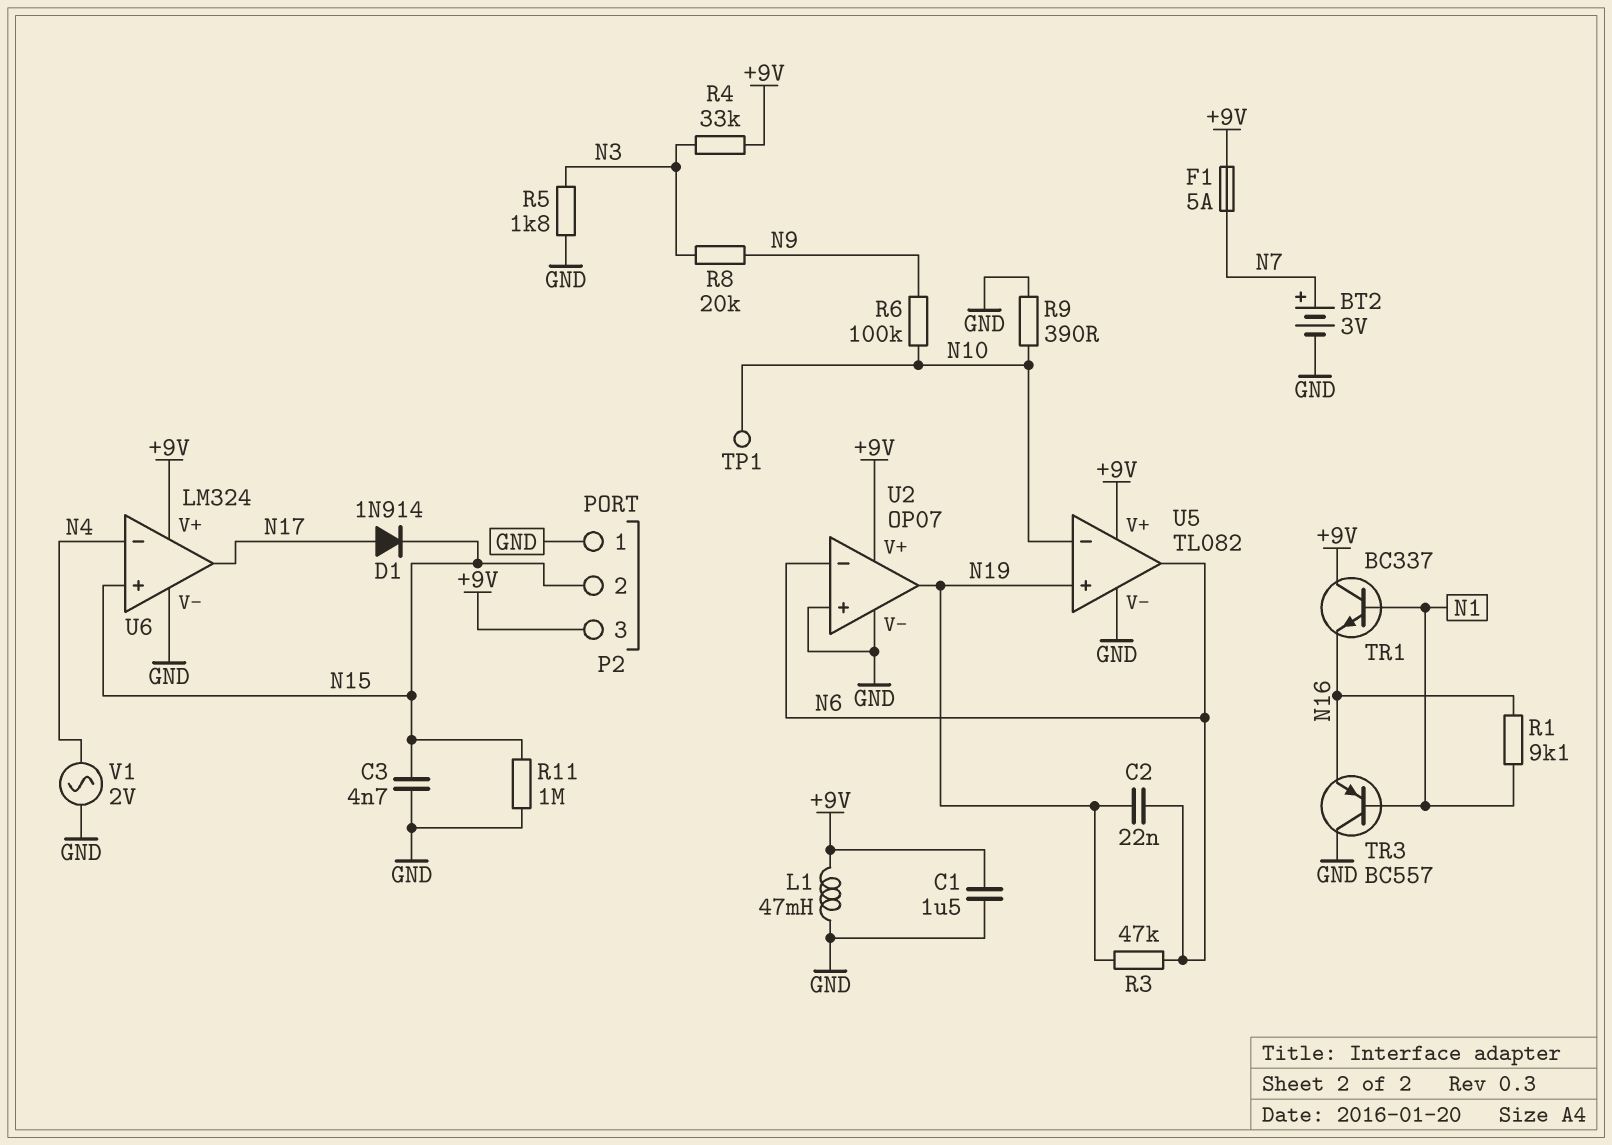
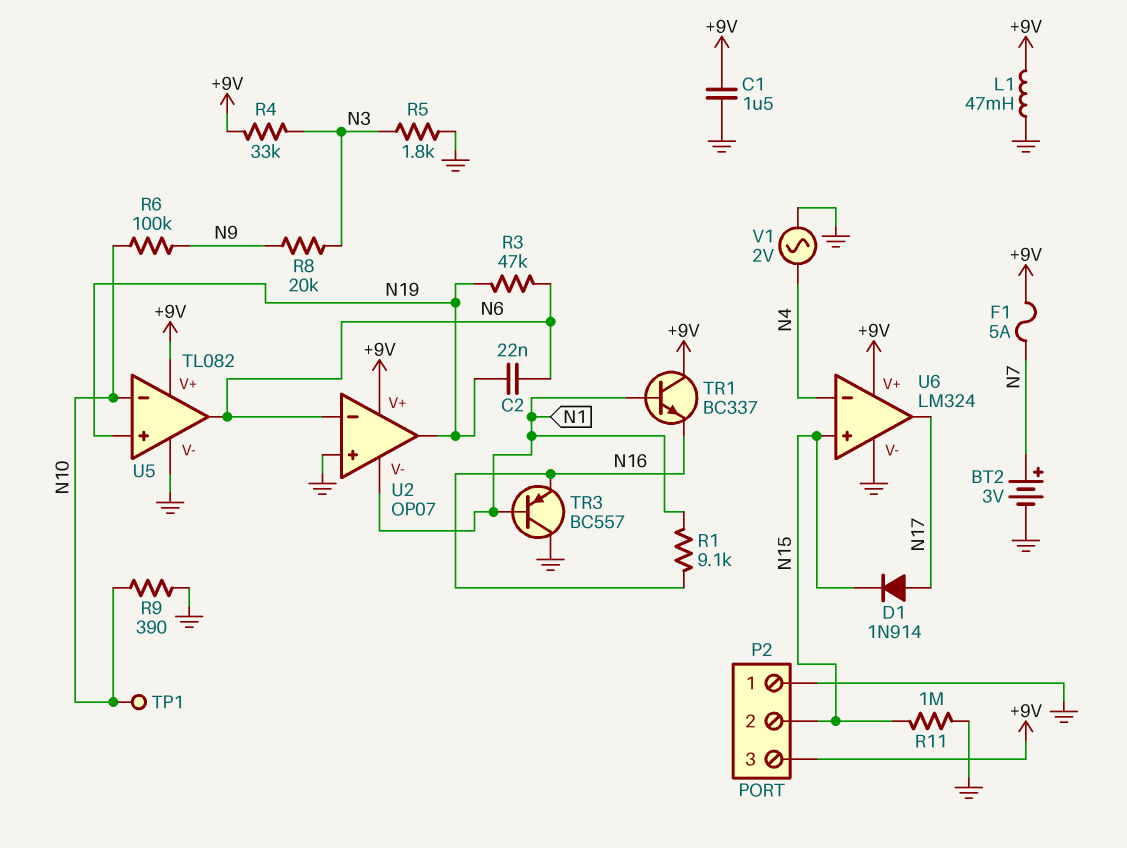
C3: 4.7nF (GND, N15) -> none
U2 pin V-: GND -> N1

